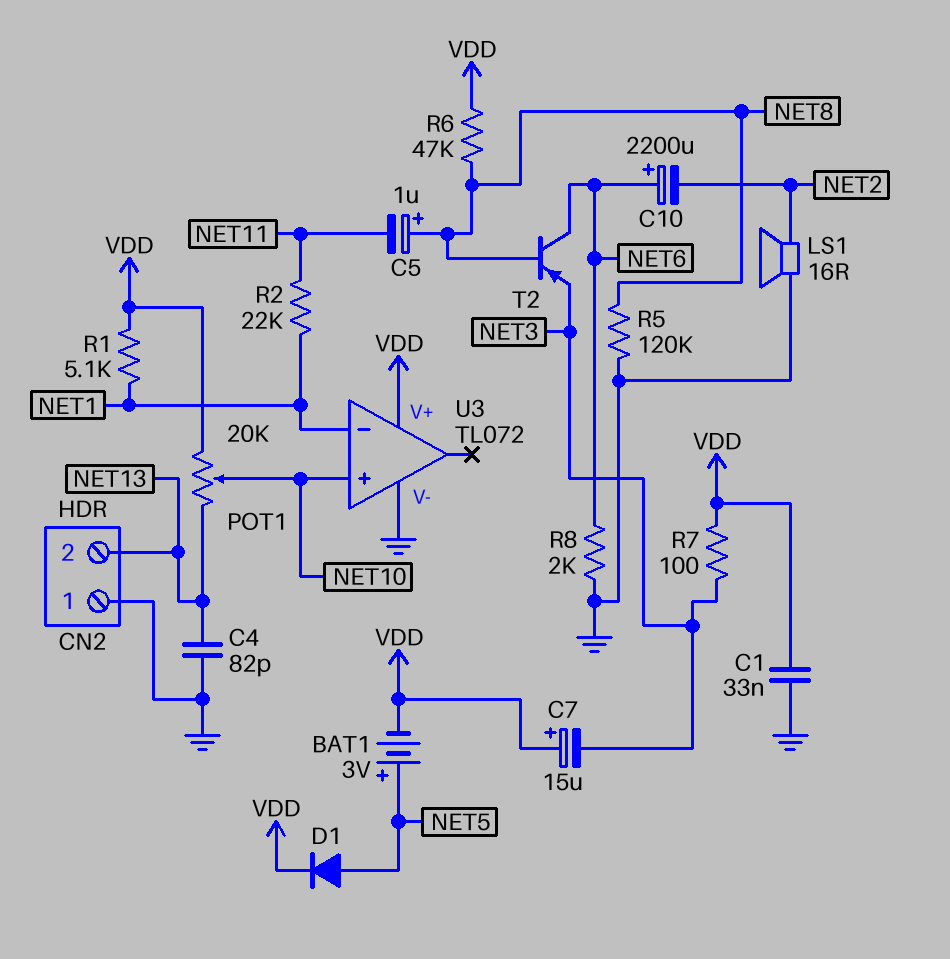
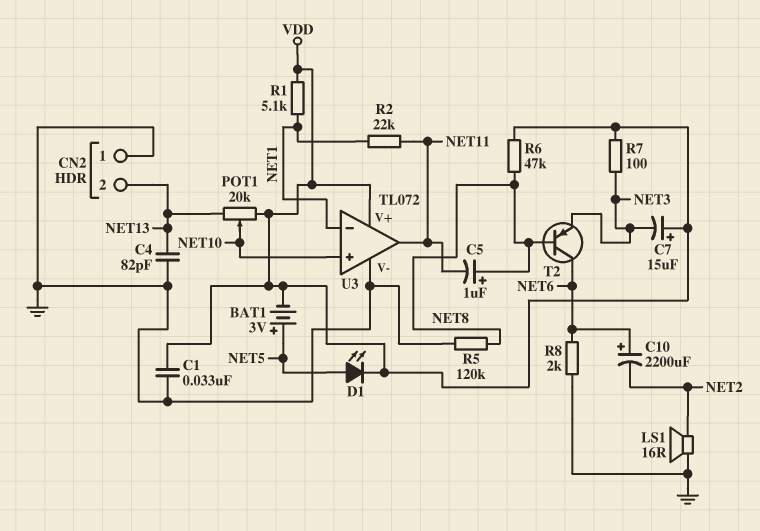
D1: diode (A NET5, K VDD) -> LED (A NET5, K VDD)
U3 pin out: none -> NET11

